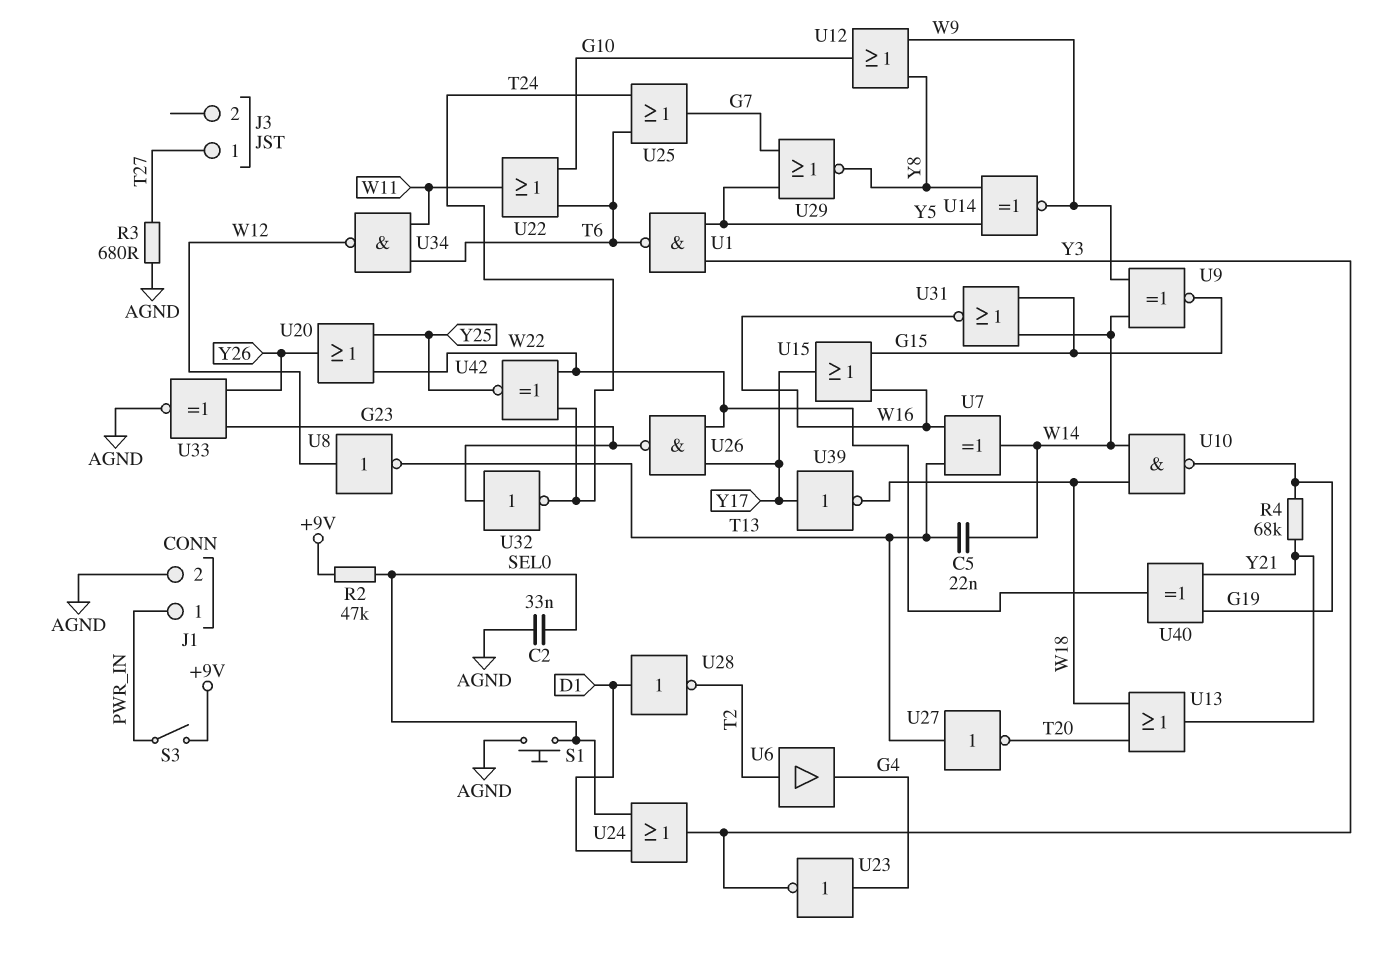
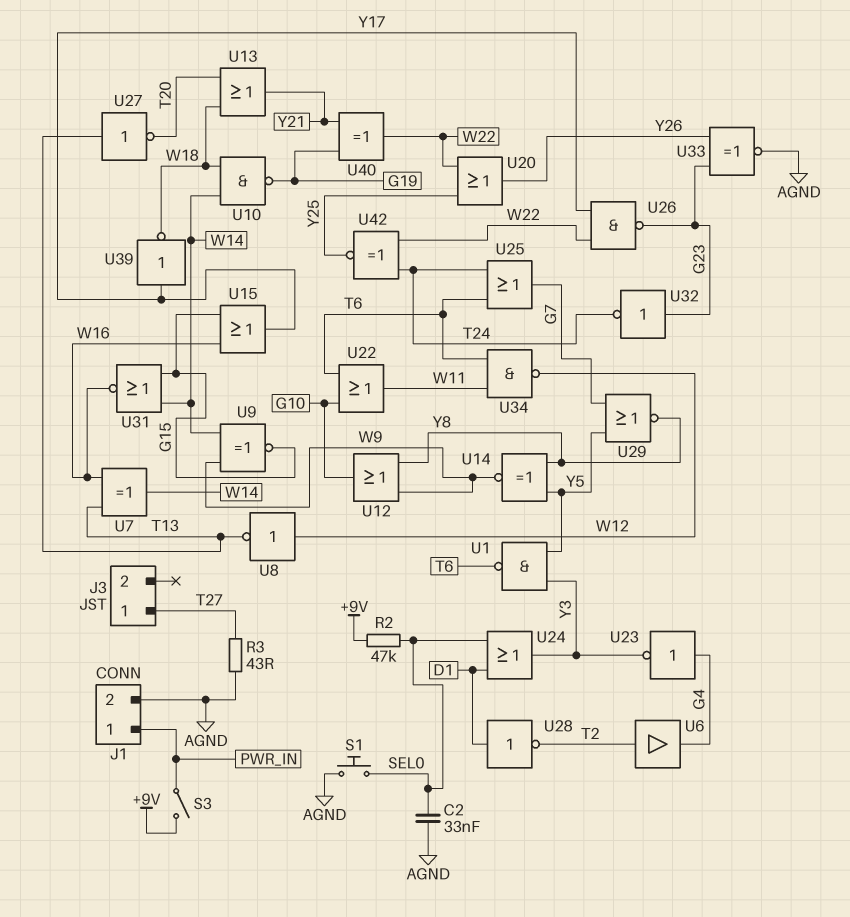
C5: 22nF (T13, W14) -> none
R3: 680 (AGND, T27) -> 43 (AGND, T27)
R4: 68k (G19, Y21) -> none

